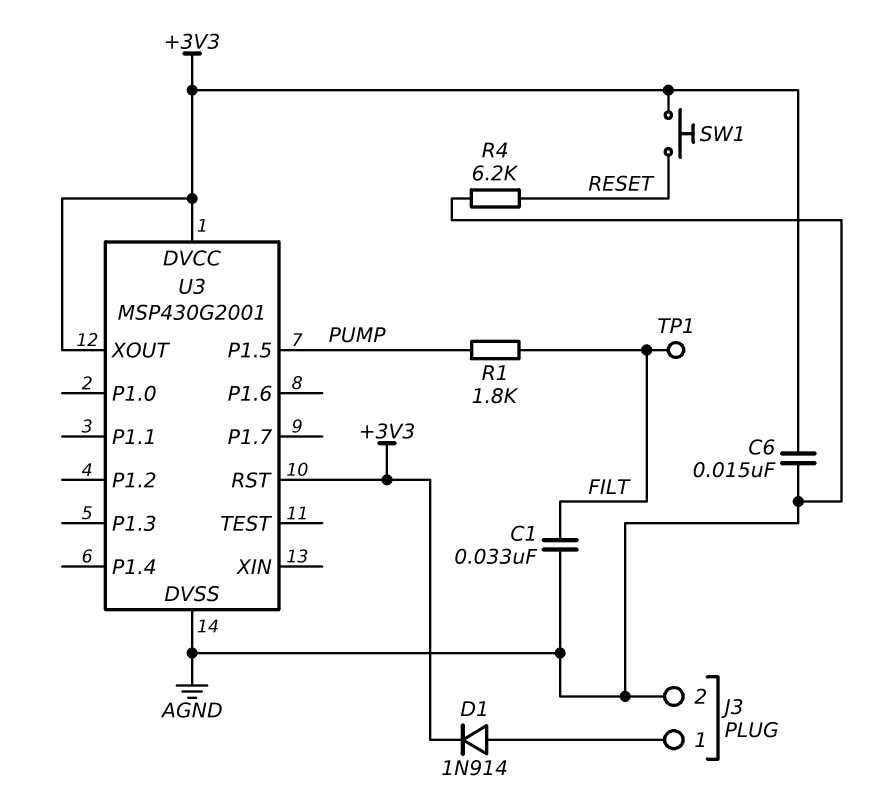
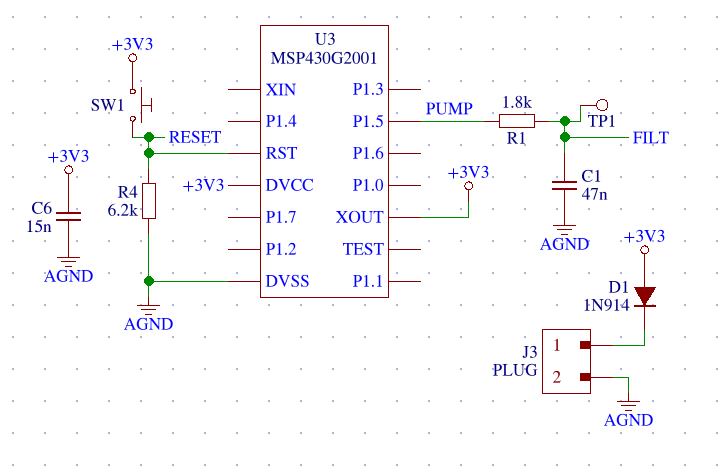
C1: 33nF (AGND, FILT) -> 47nF (AGND, FILT)
D1: diode 1N914 (A J3/1, K +3V3) -> diode 1N914 (A +3V3, K J3/1)
U3 pin RST: +3V3 -> RESET

